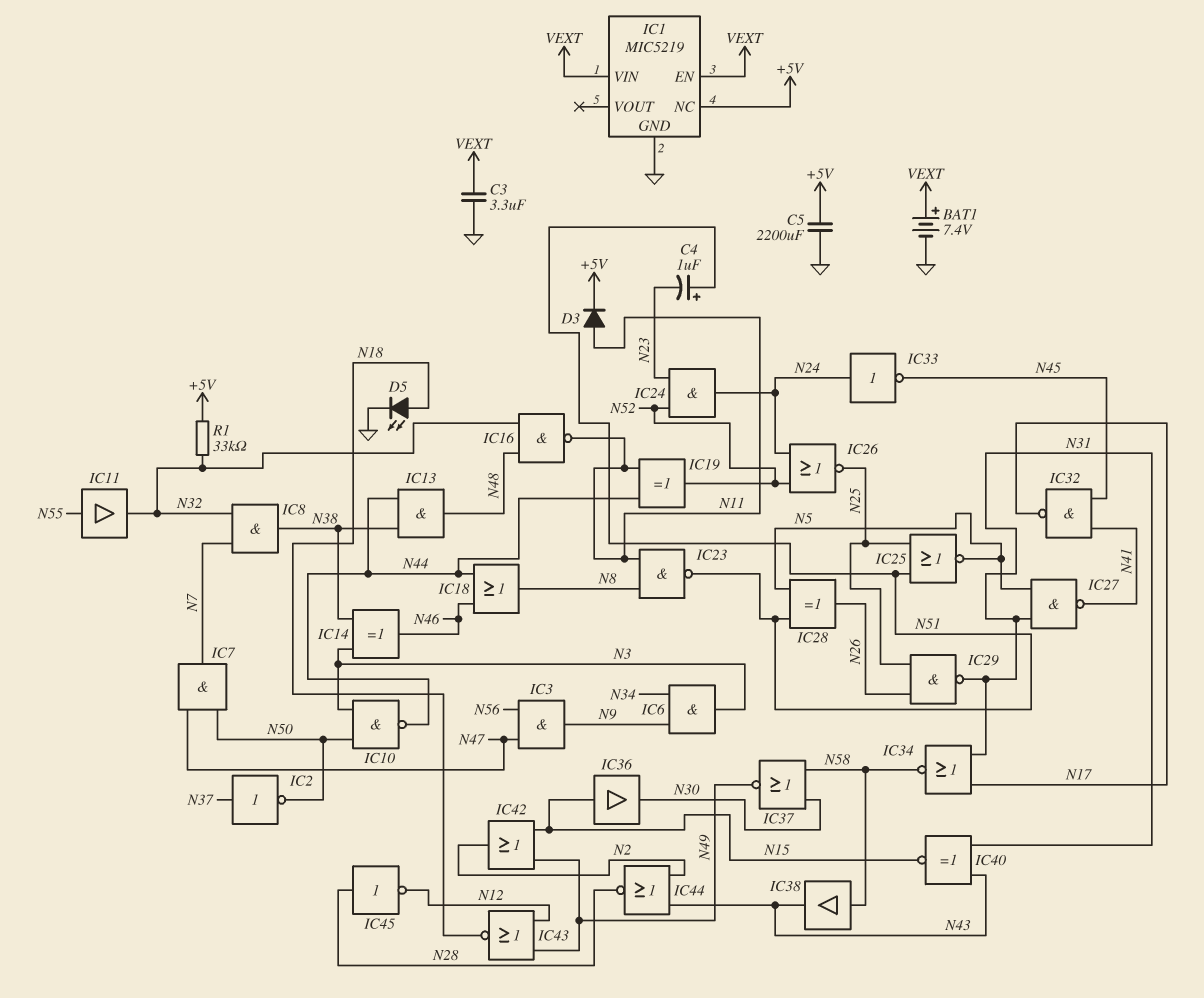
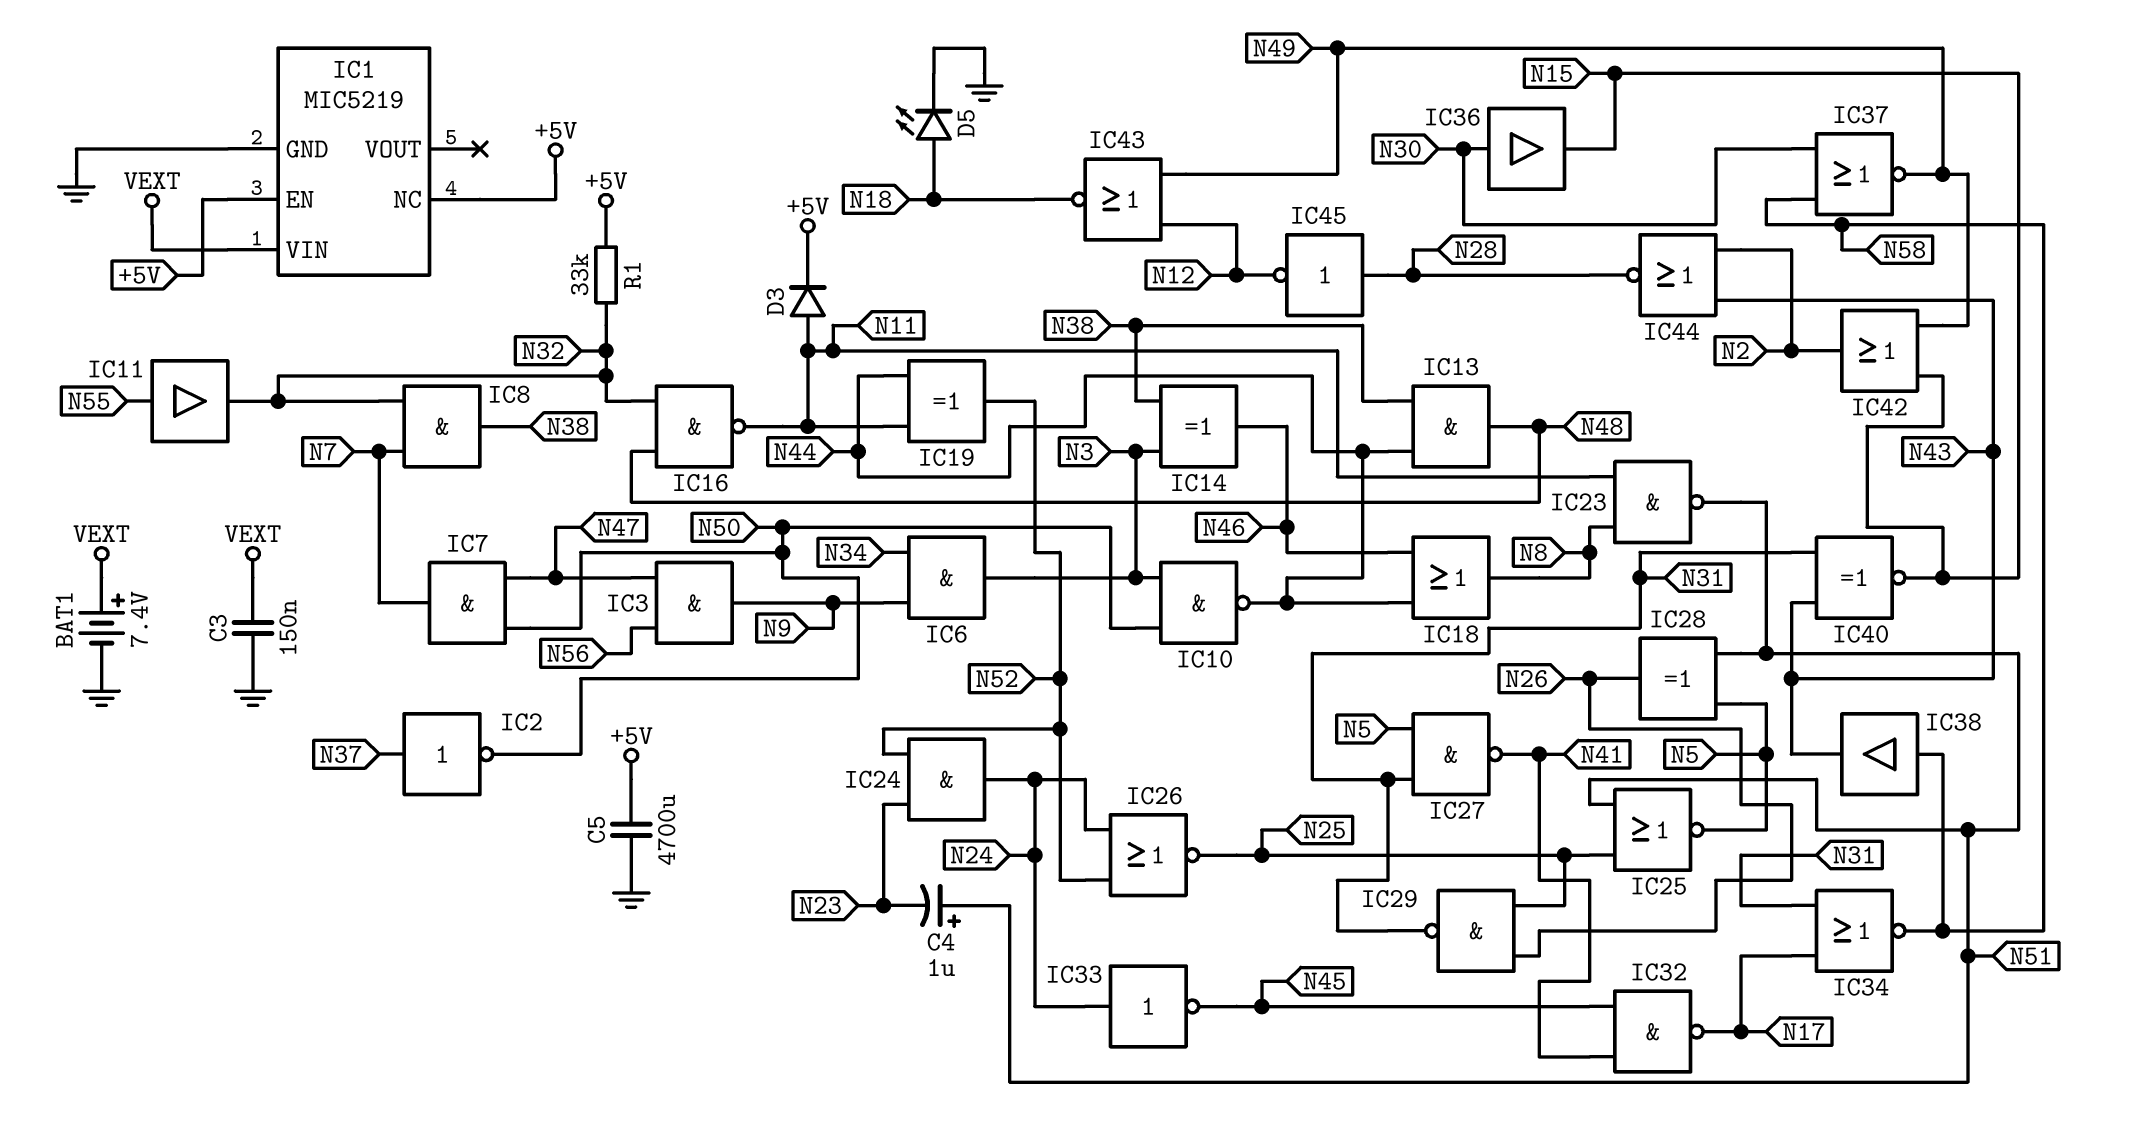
C3: 3.3uF (GND, VEXT) -> 150nF (GND, VEXT)
C5: 2200uF (+5V, GND) -> 4700uF (+5V, GND)
IC1 pin EN: VEXT -> +5V
IC36: buffer (in N15, out N30) -> buffer (in N30, out N15)

